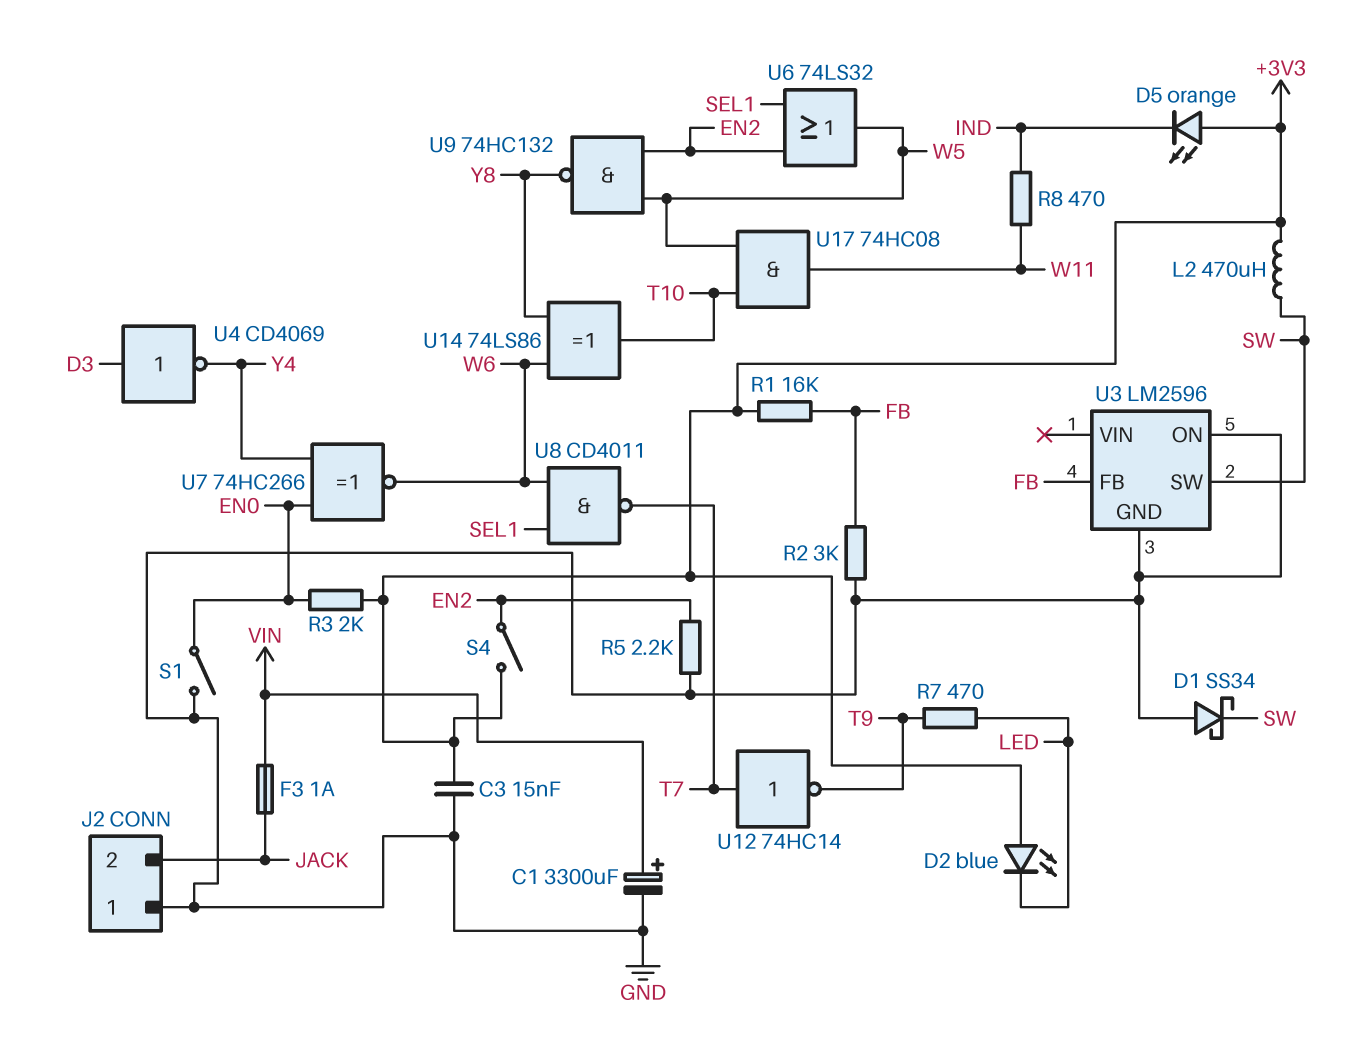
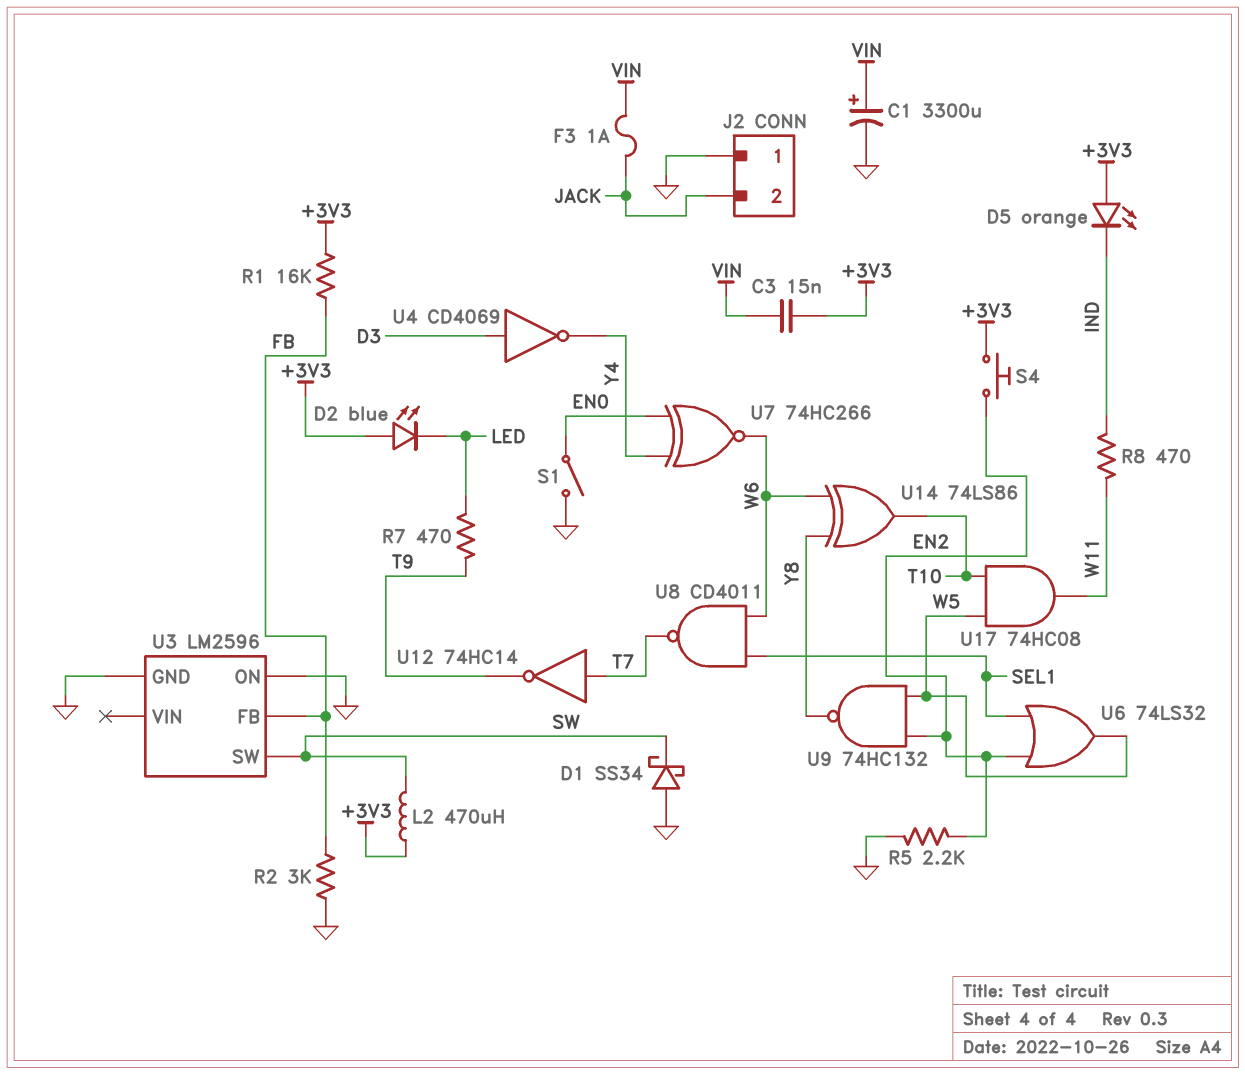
C3: 15nF (+3V3, GND) -> 15nF (+3V3, VIN)
R3: 2k (+3V3, EN0) -> none
S4: switch (+3V3, EN2) -> button (+3V3, EN2)

